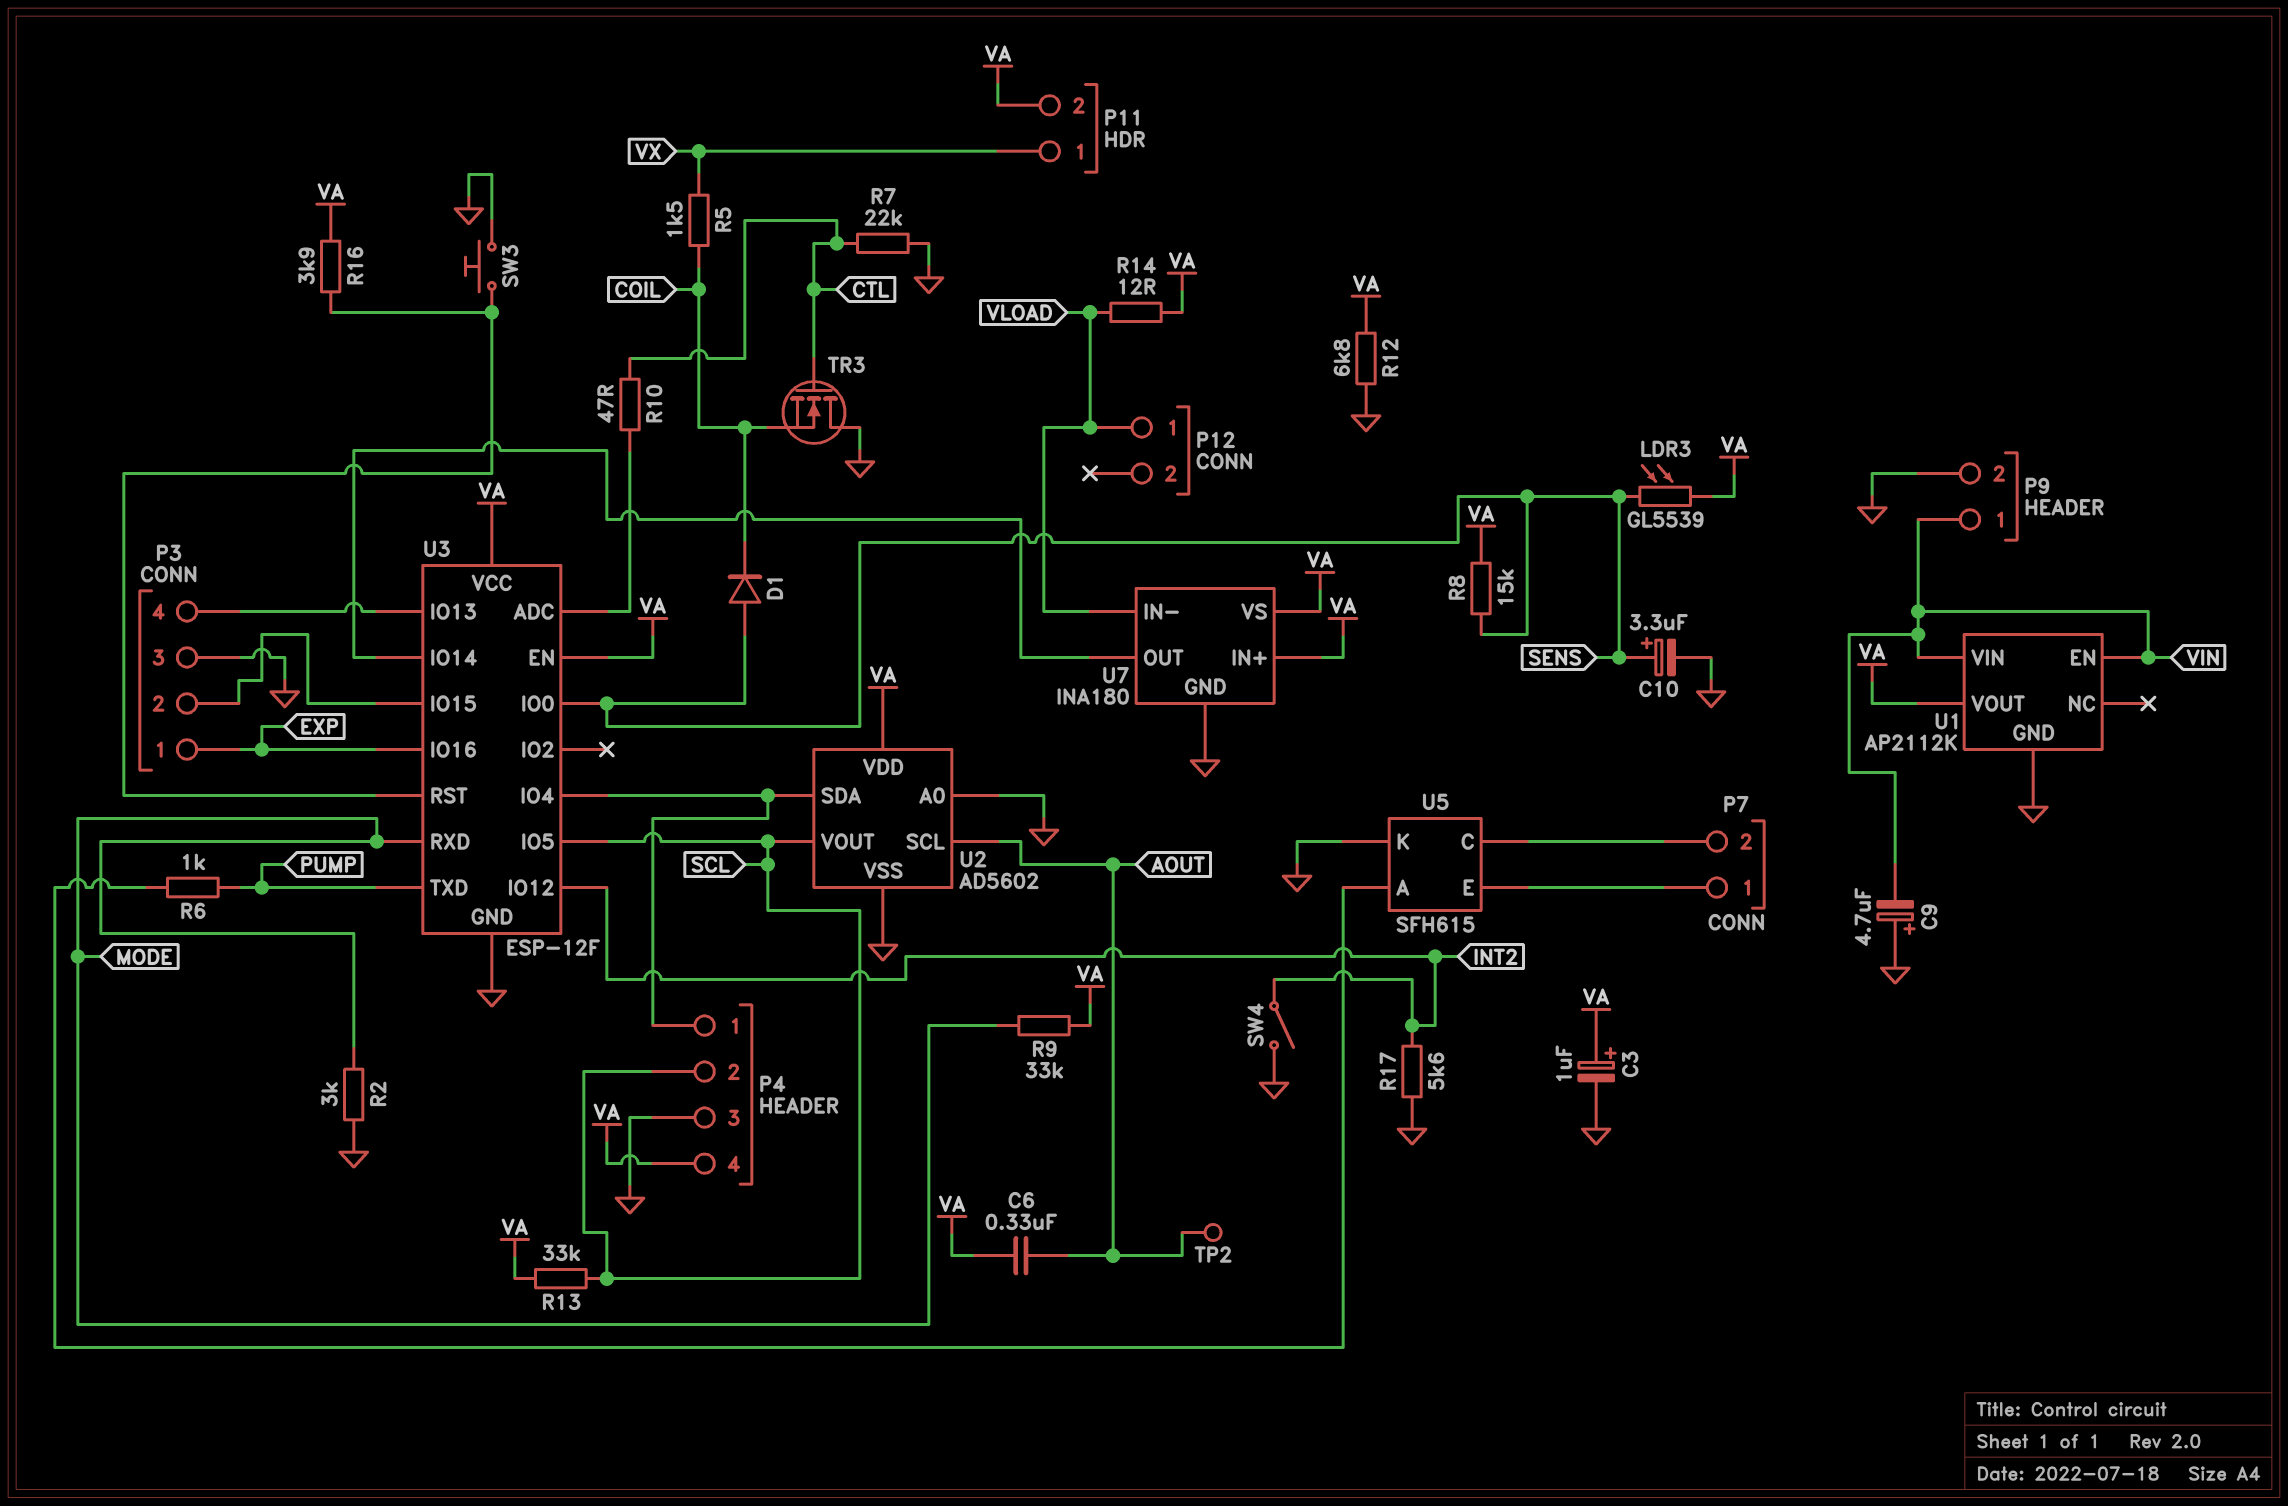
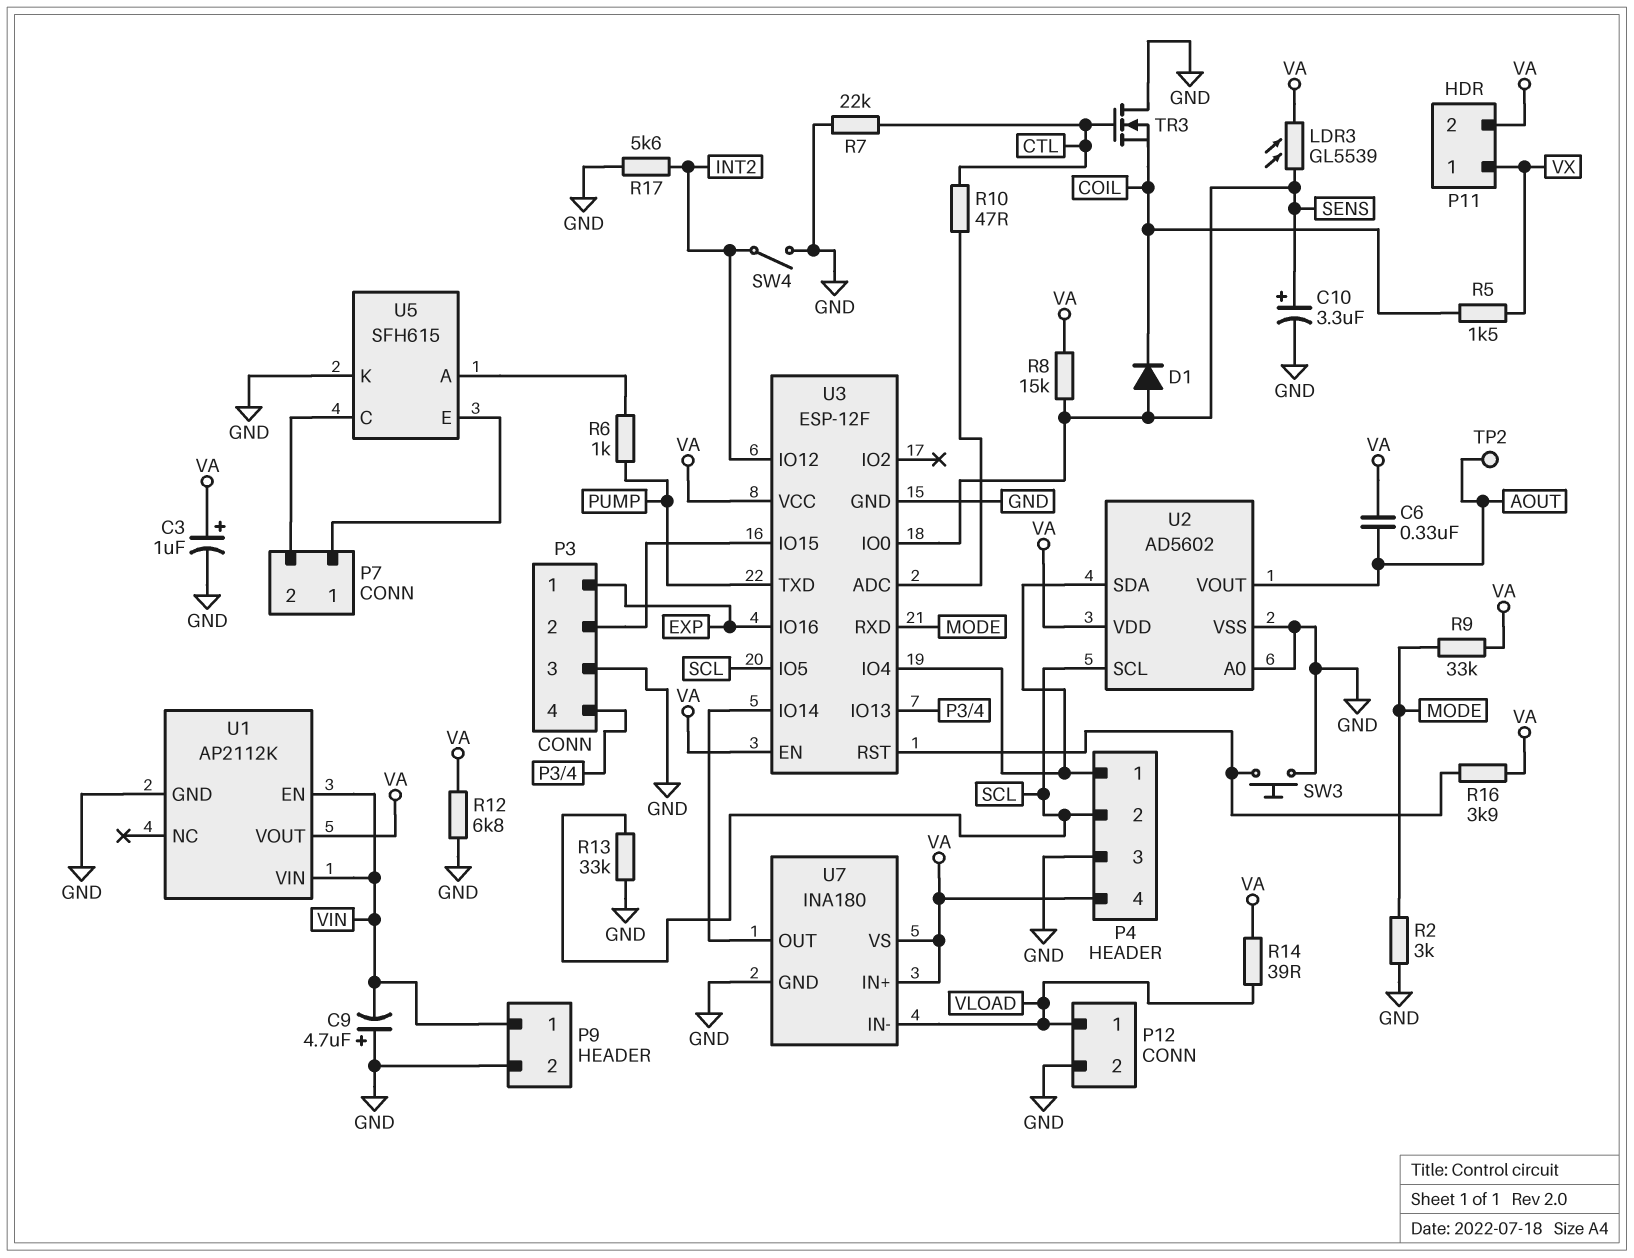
P12 pin 2: none -> GND
R13: 33k (SCL, VA) -> 33k (GND, SCL)
R14: 12 (VA, VLOAD) -> 39 (VA, VLOAD)
U2 pin SCL: AOUT -> SCL
U2 pin VOUT: SCL -> AOUT

